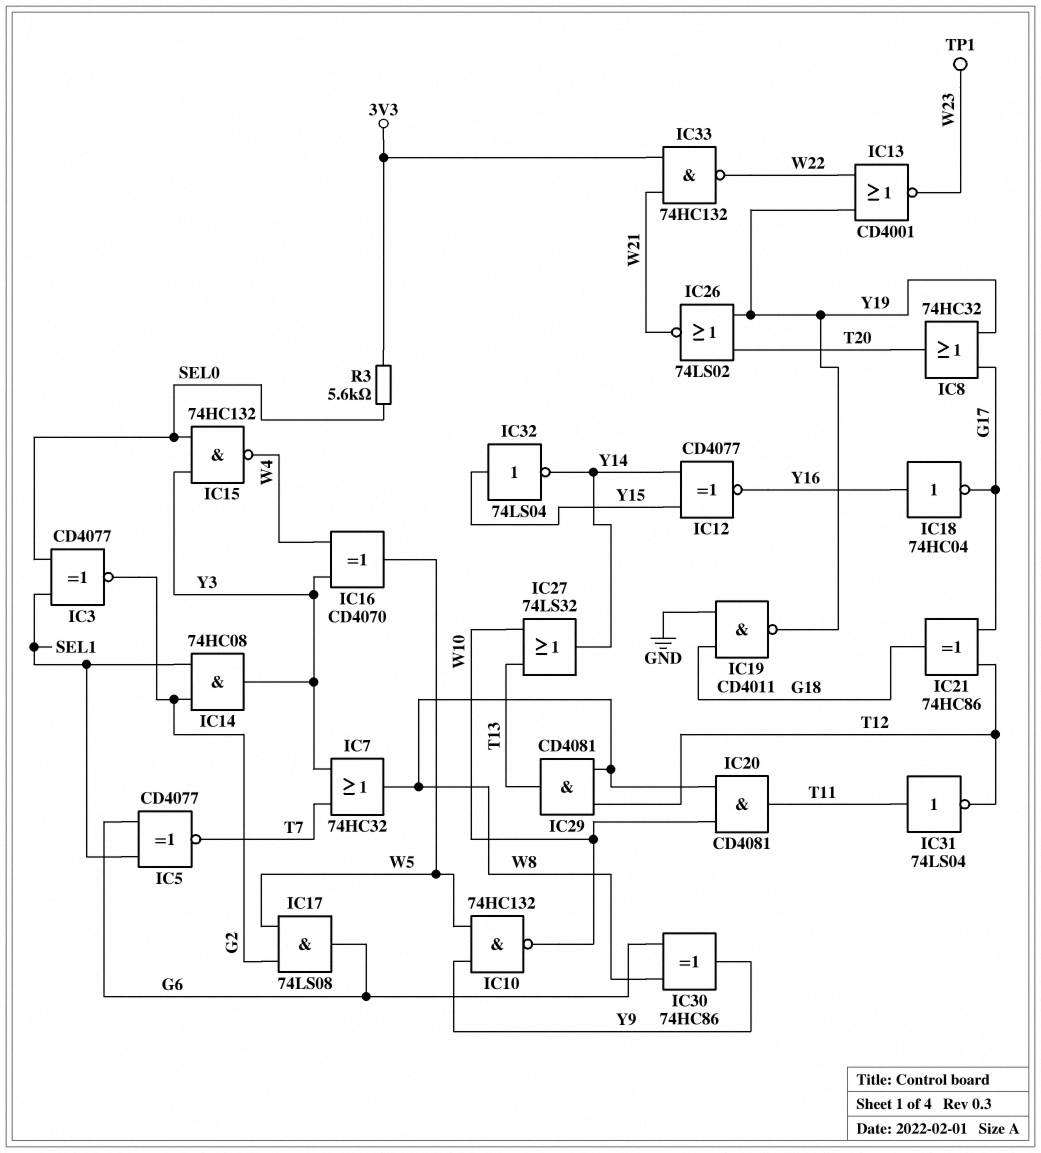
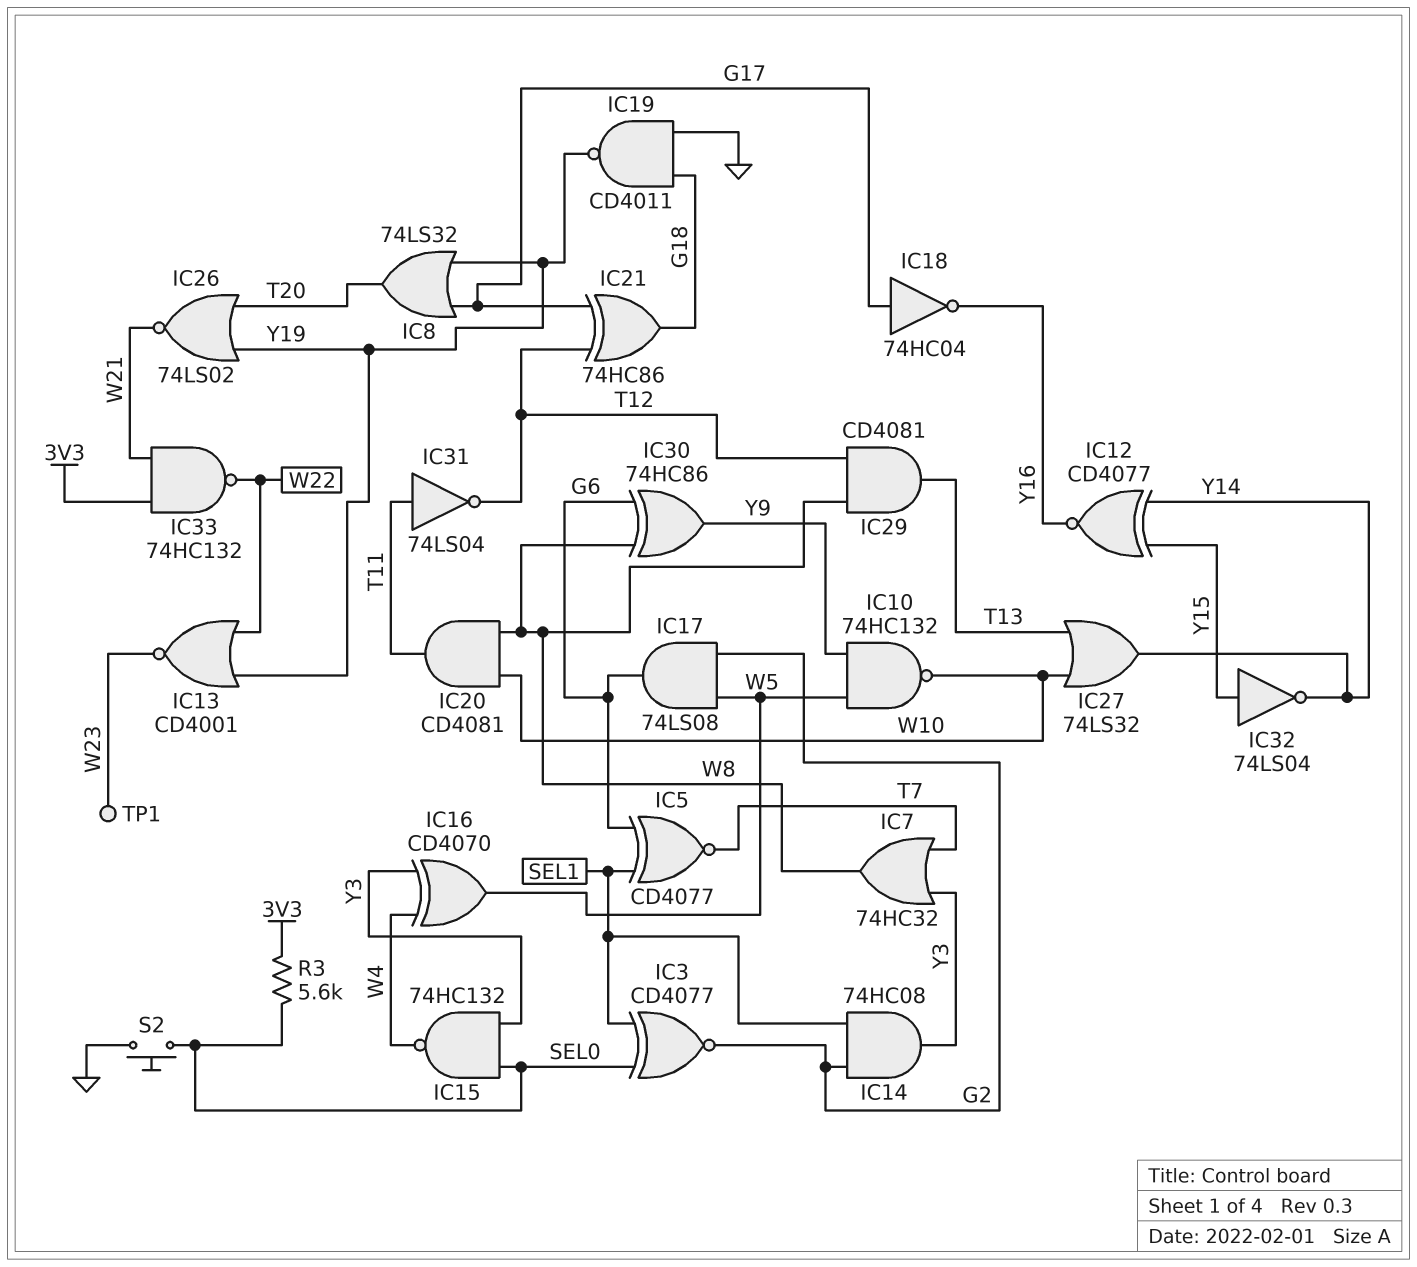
IC8: OR 74HC32 (in G17, in Y19, out T20) -> OR 74LS32 (in G17, in Y19, out T20)
IC18: NOT 74HC04 (in Y16, out G17) -> NOT 74HC04 (in G17, out Y16)
S2: none -> button (GND, SEL0)

